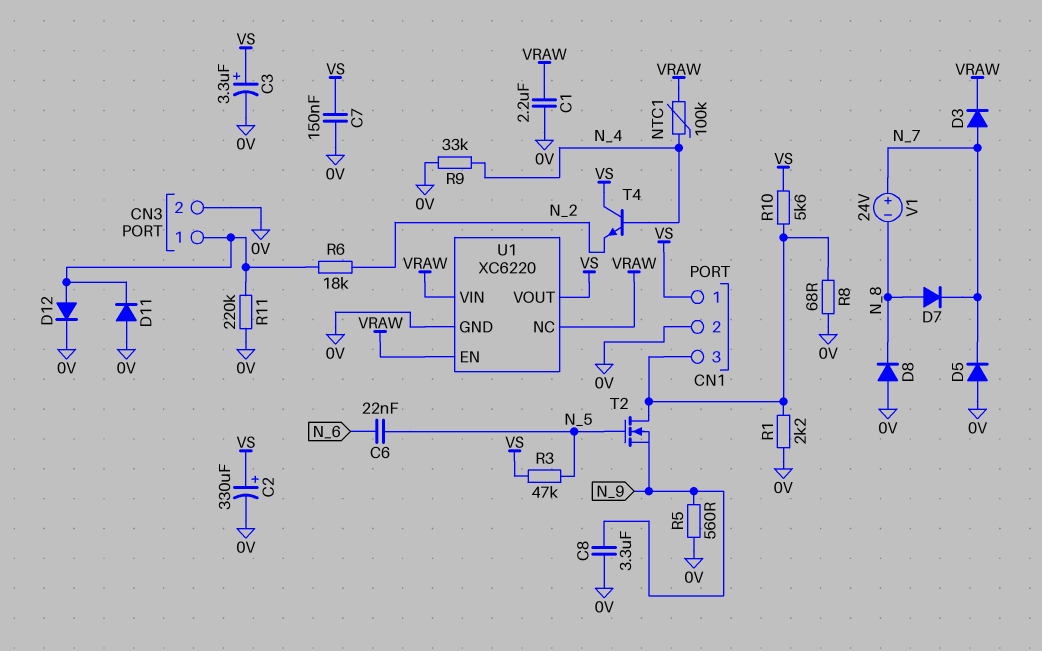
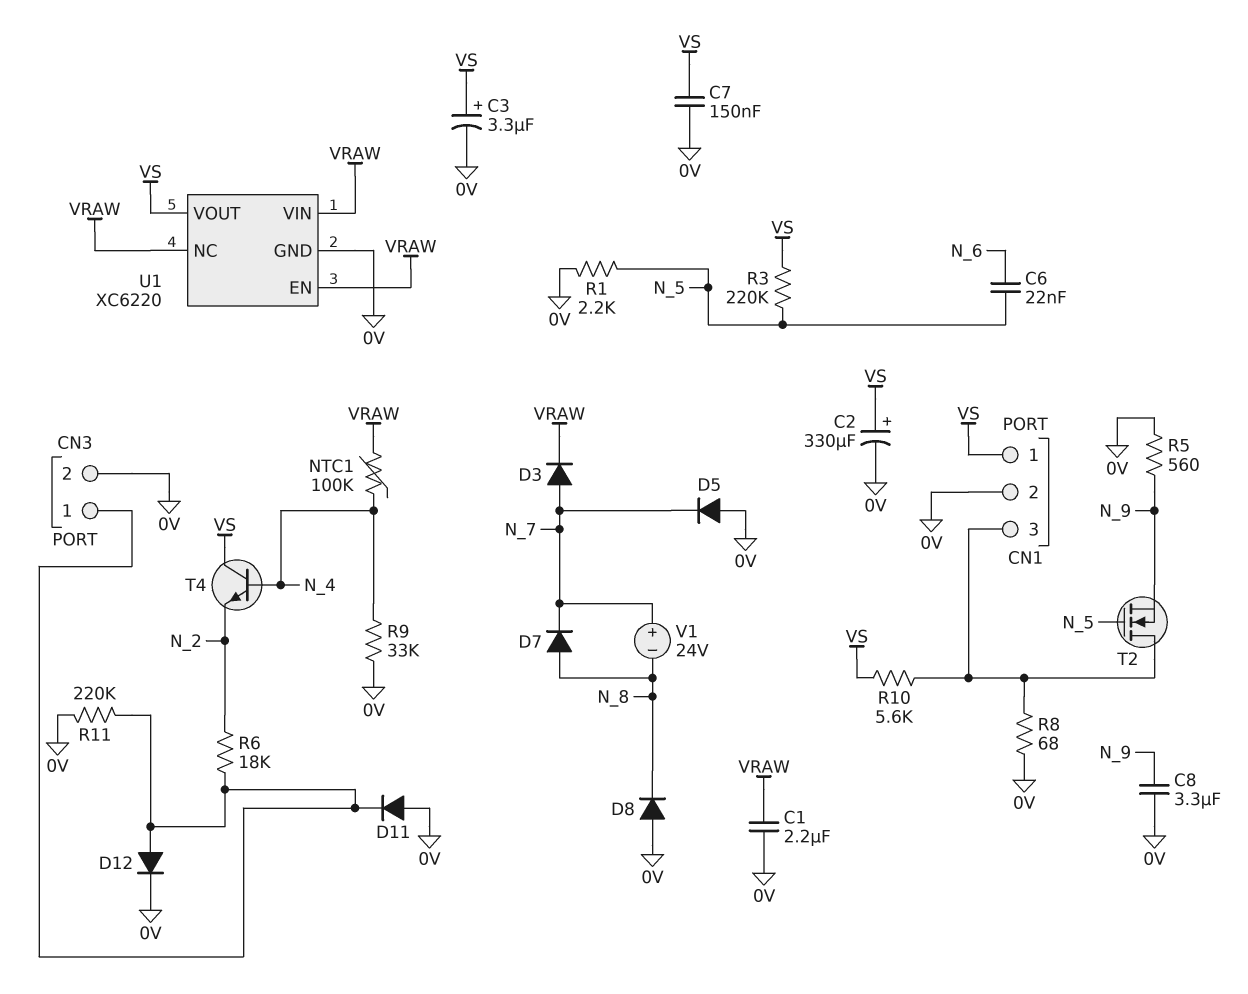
R1: 2.2k (0V, CN1/3) -> 2.2k (0V, N_5)
R3: 47k (N_5, VS) -> 220k (N_5, VS)

